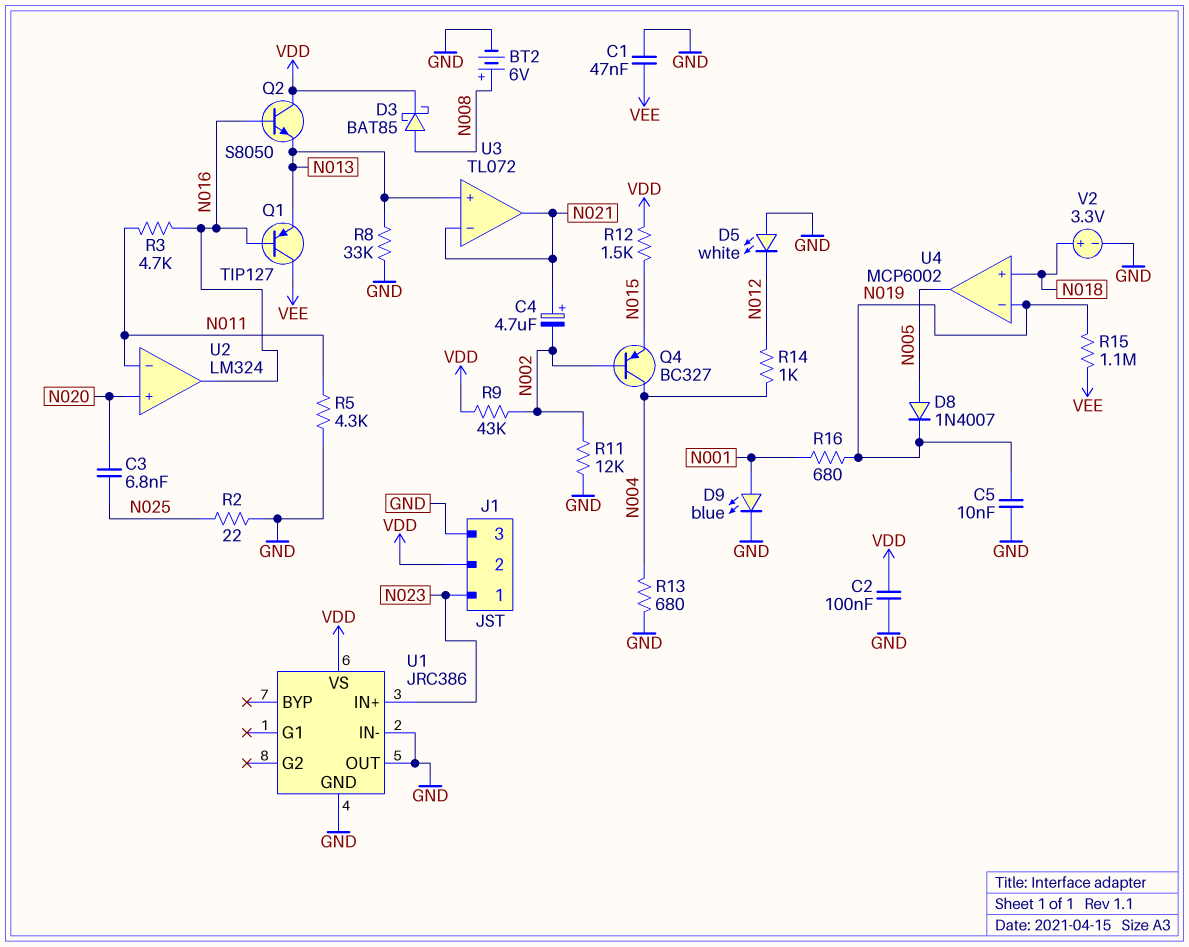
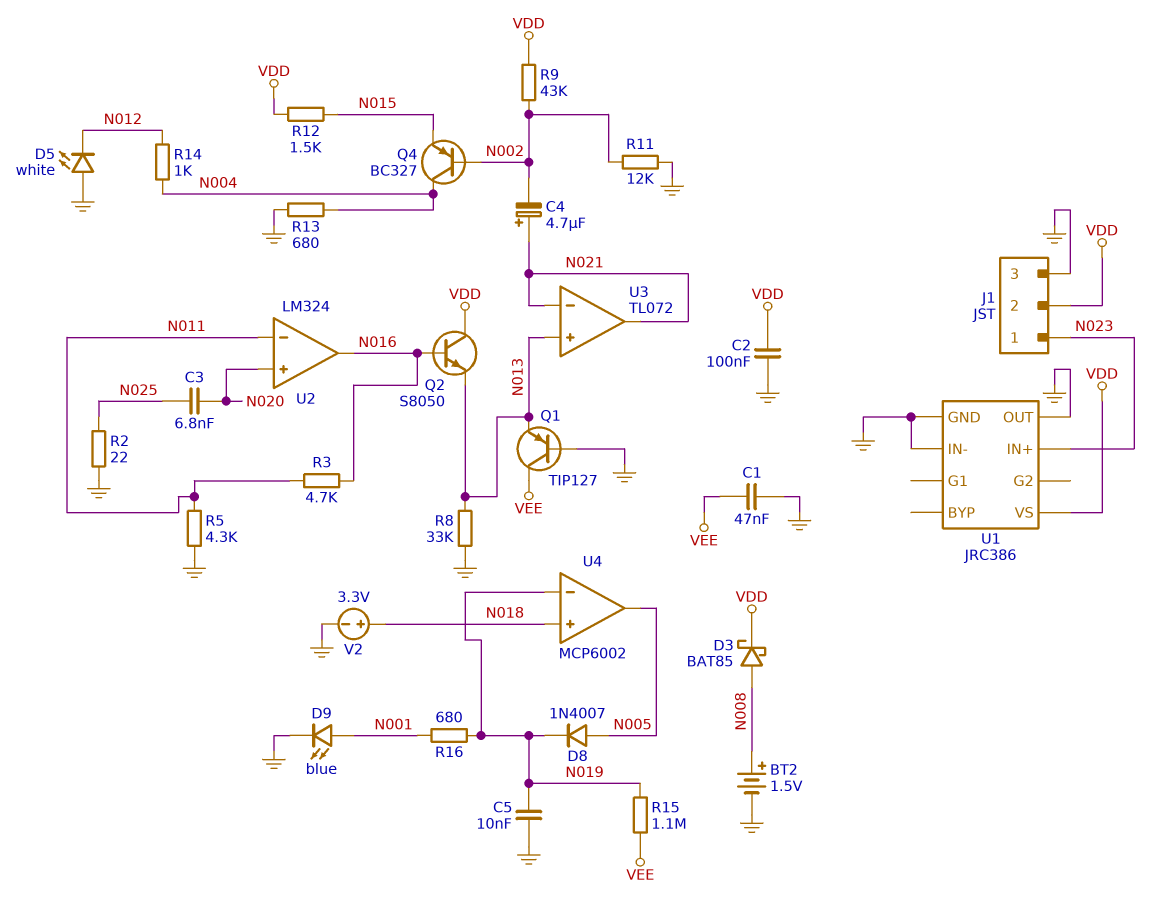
BT2: 6V (plus N008, minus GND) -> 1.5V (plus N008, minus GND)
Q1: PNP TIP127 (B N016, C VEE, E N013) -> PNP TIP127 (B GND, C VEE, E N013)

